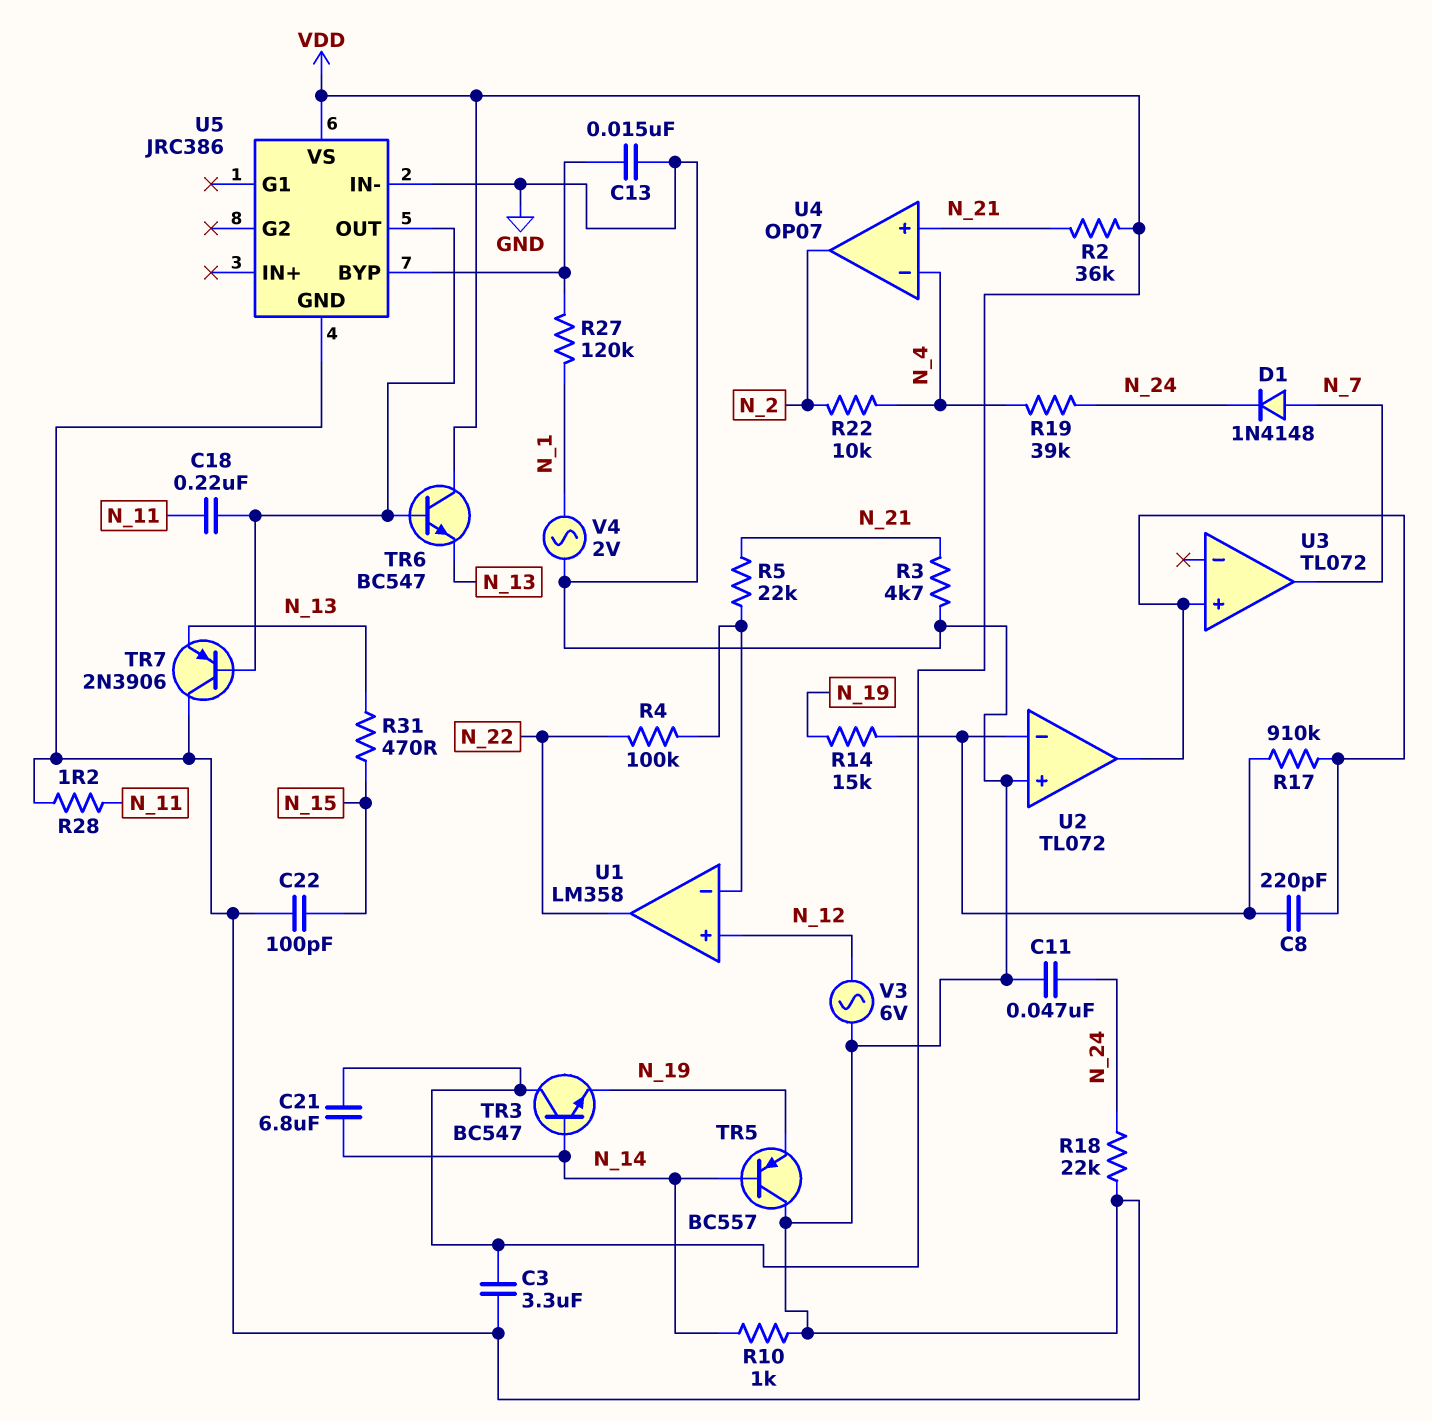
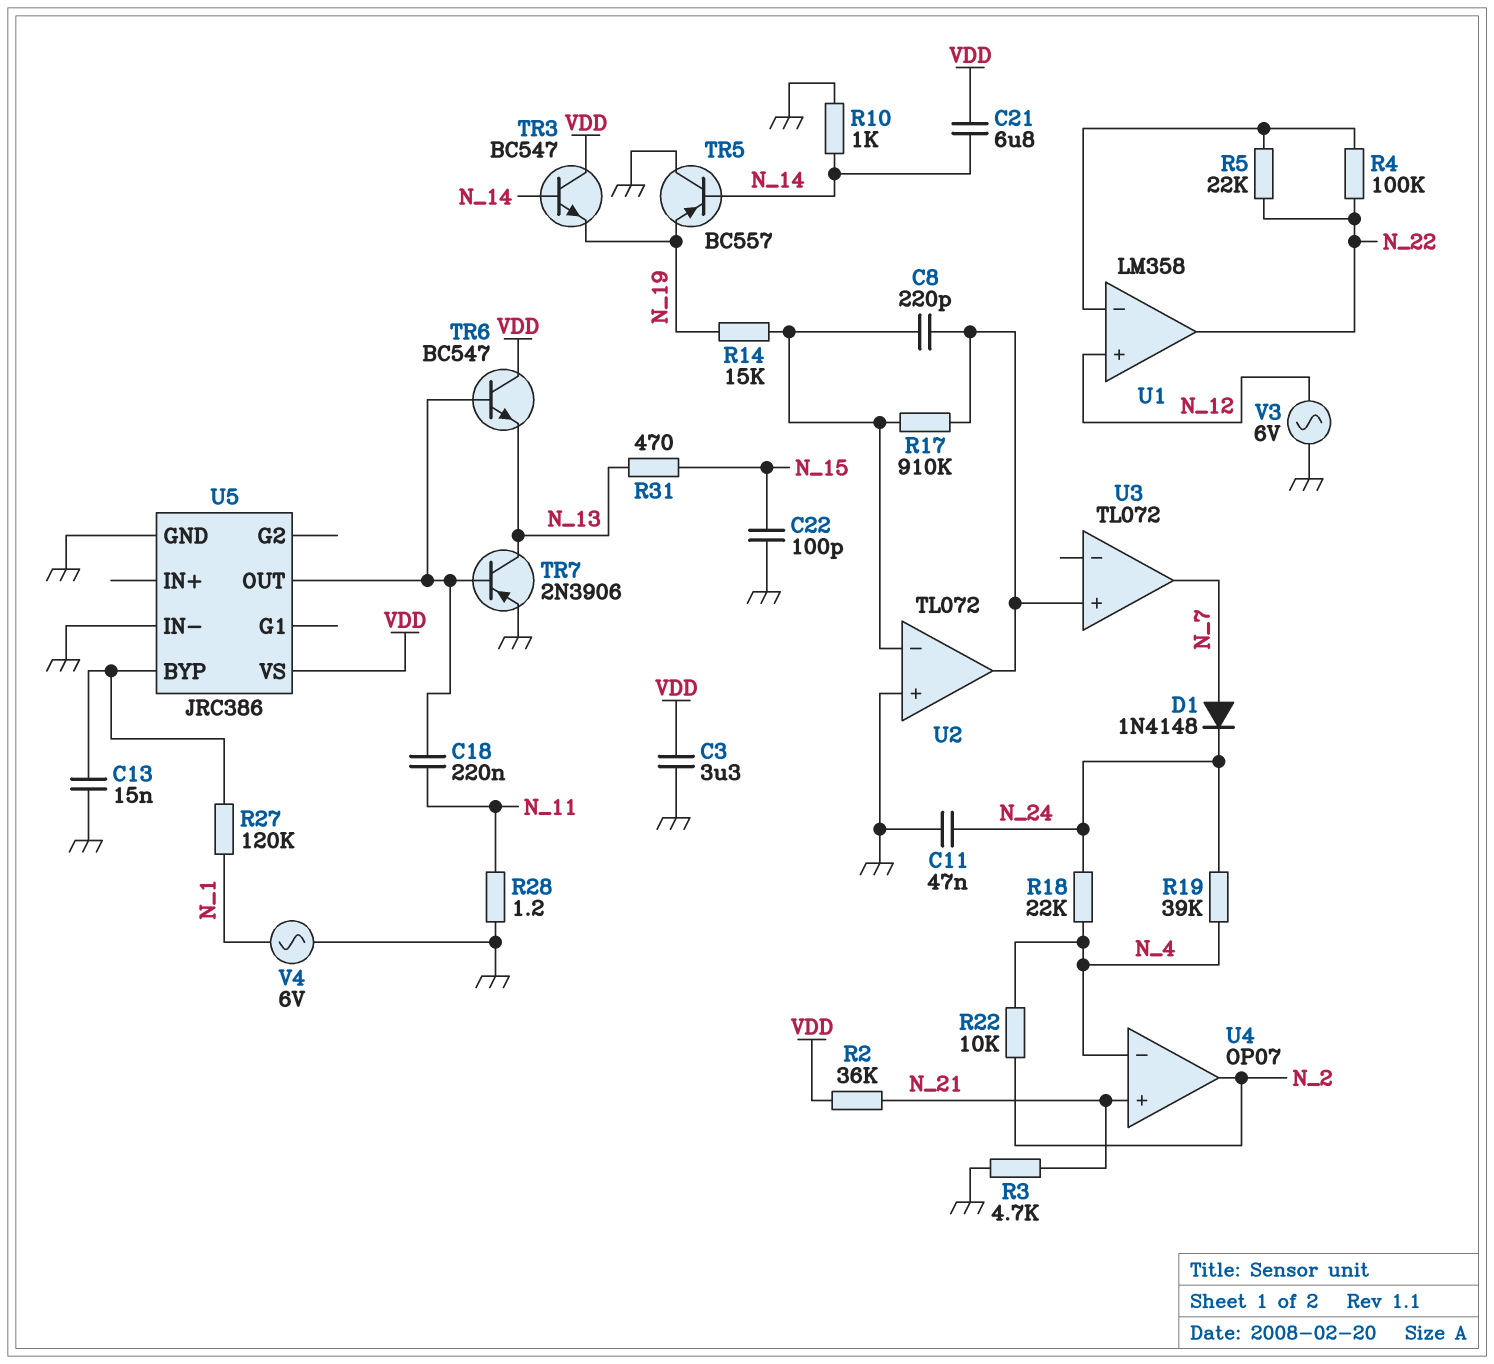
R5: 22k (N_21, U1/in-) -> 22k (N_22, U1/in-)
R18: 22k (GND, N_24) -> 22k (N_4, N_24)
TR7: PNP 2N3906 (B U5/OUT, C GND, E N_13) -> PNP 2N3906 (B U5/OUT, C N_13, E GND)
V4: AC 2V (GND, N_1) -> AC 6V (GND, N_1)

